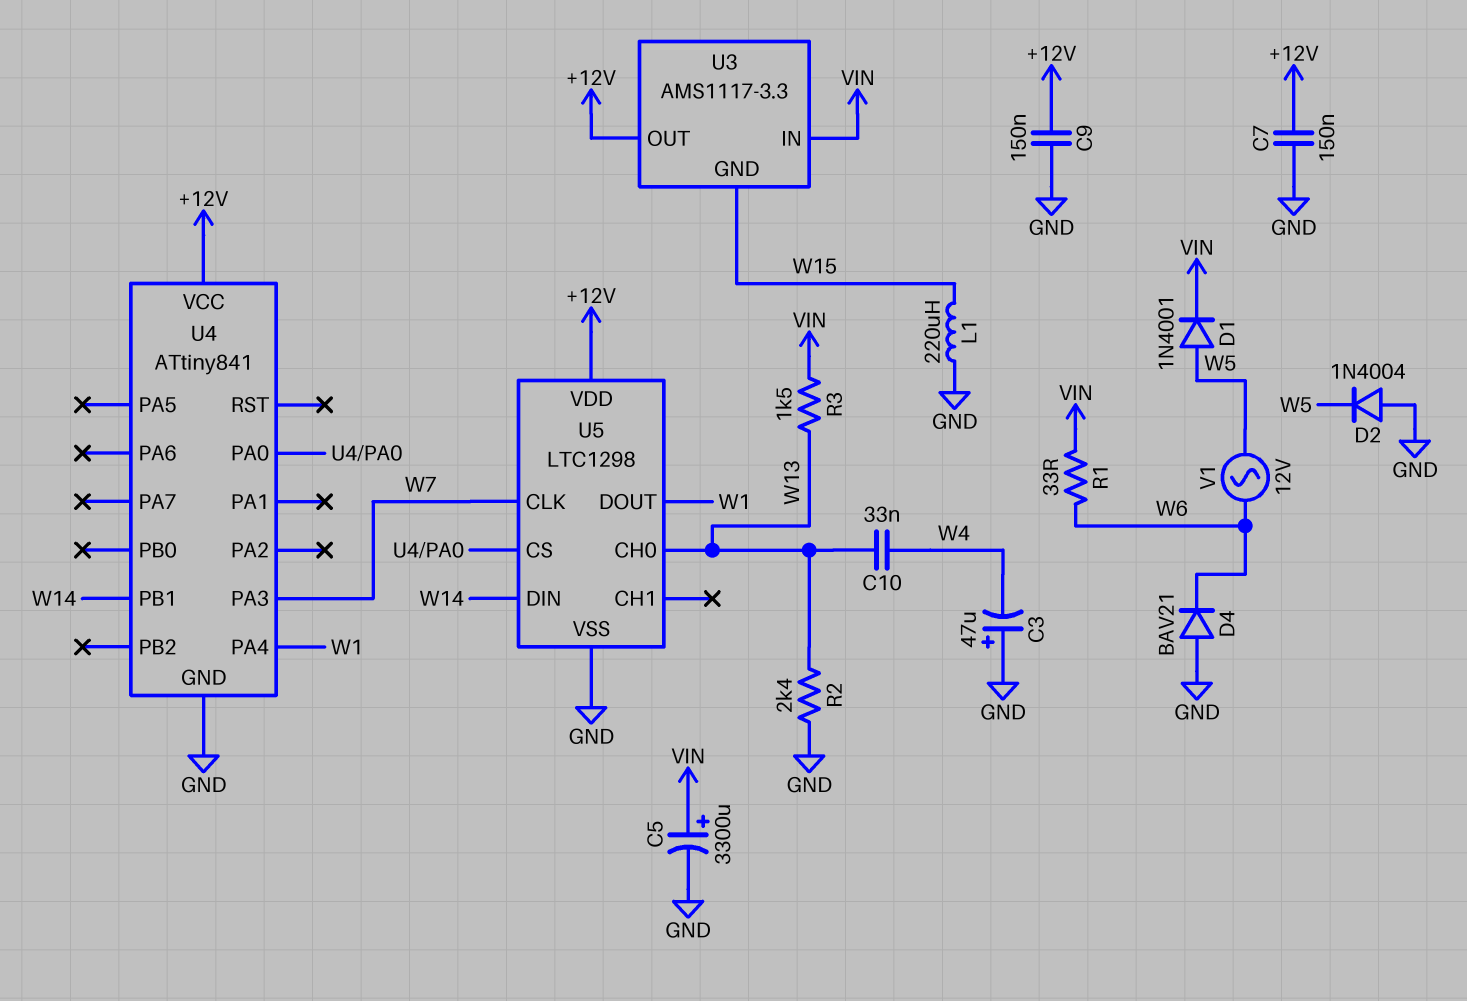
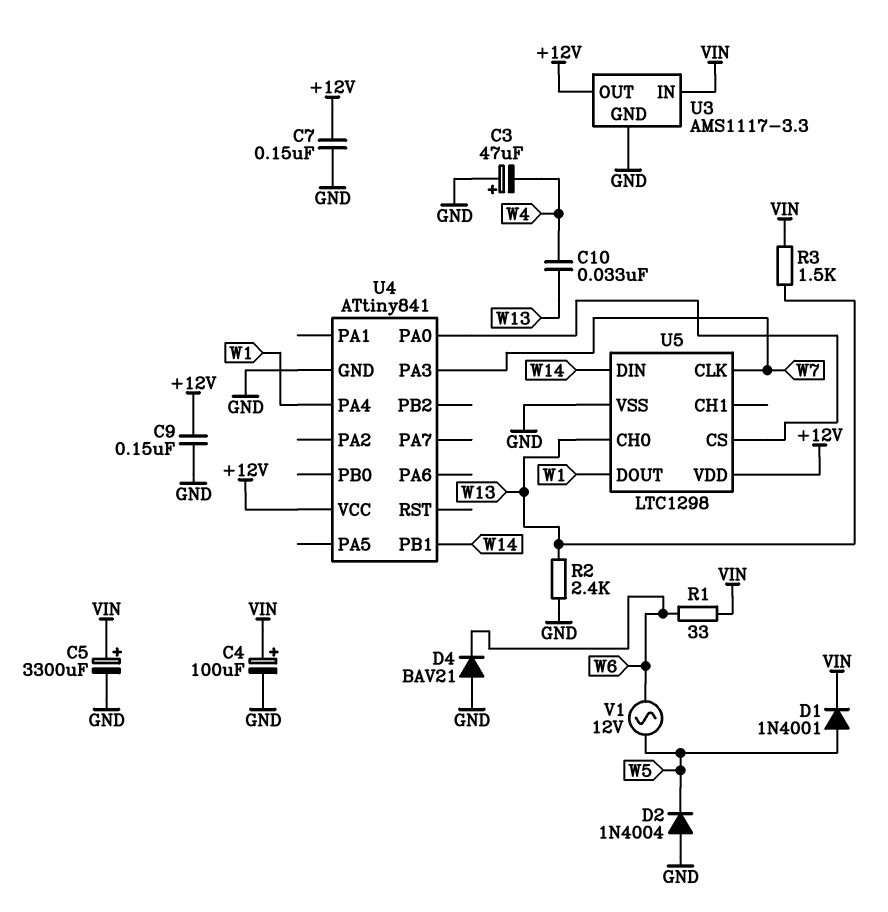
C4: none -> 100uF (plus VIN, minus GND)
L1: 220uH (GND, W15) -> none
U3 pin GND: W15 -> GND

